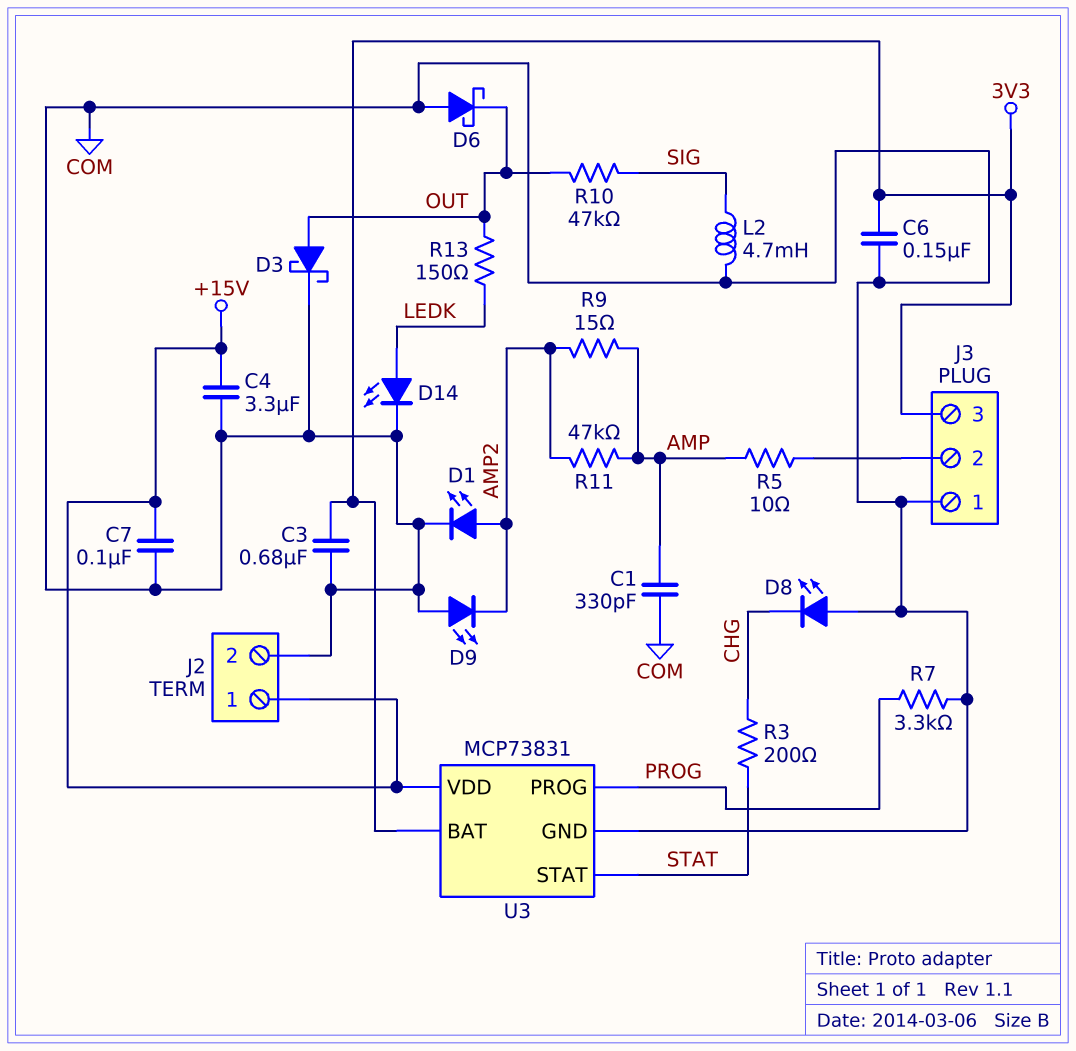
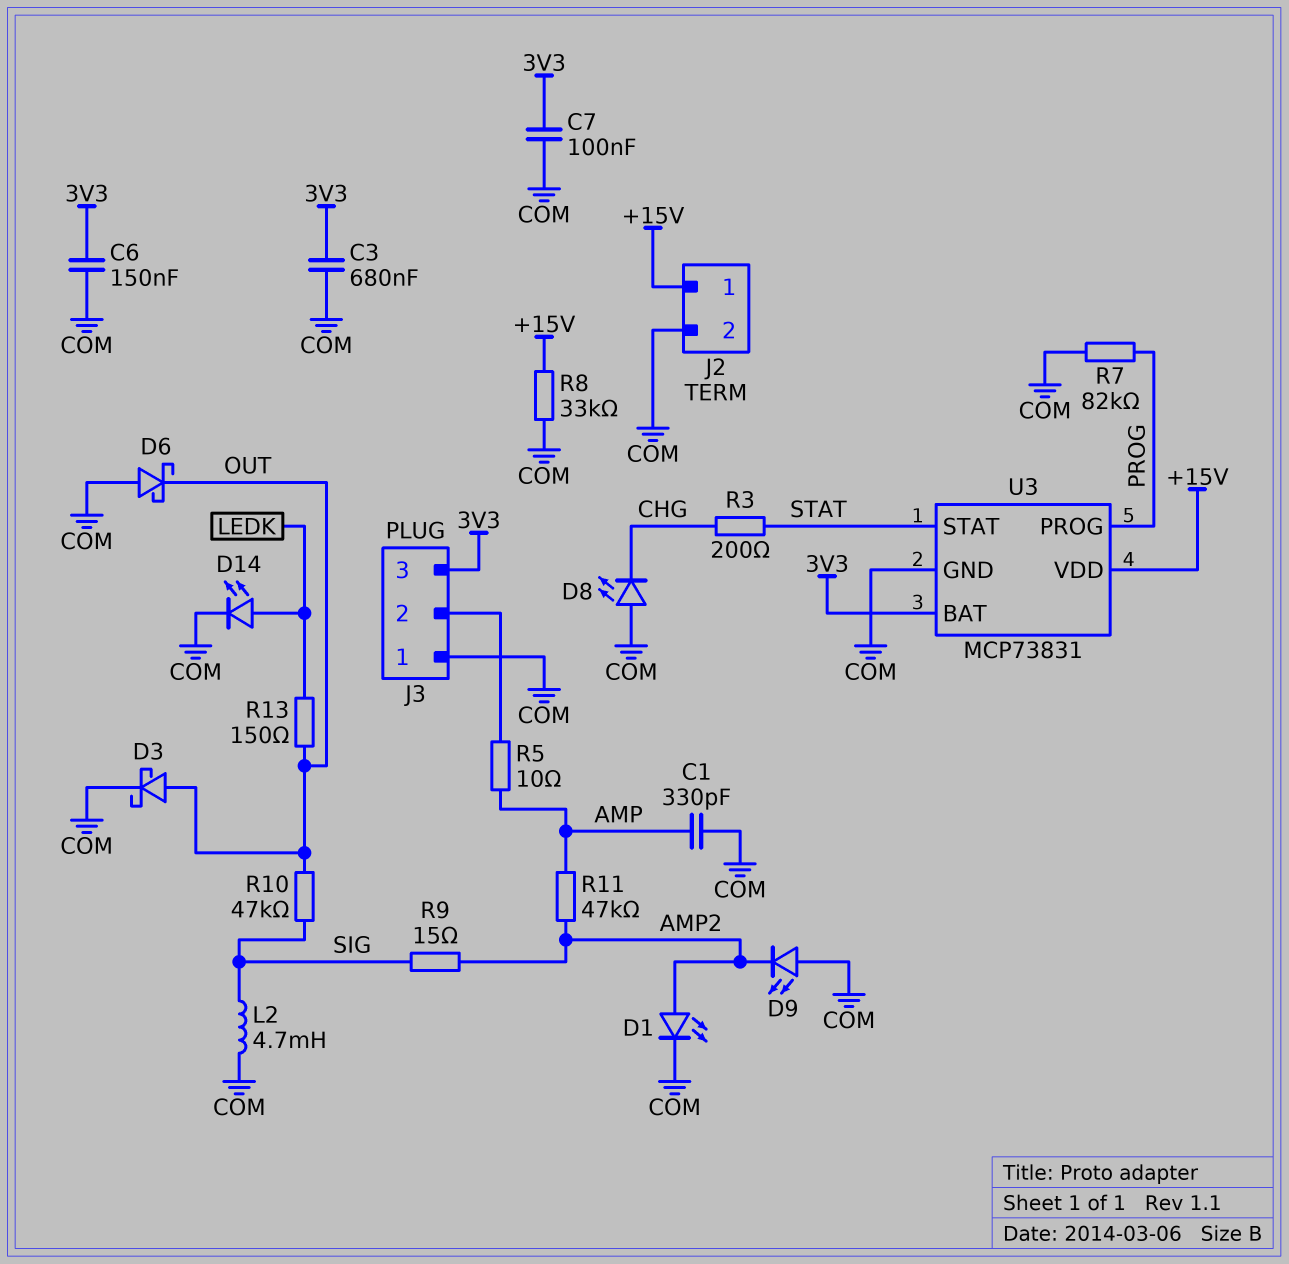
C4: 3.3uF (+15V, COM) -> none
C7: 100nF (+15V, COM) -> 100nF (3V3, COM)
R7: 3.3k (COM, PROG) -> 82k (COM, PROG)
R8: none -> 33k (+15V, COM)
R9: 15 (AMP, AMP2) -> 15 (AMP2, SIG)

